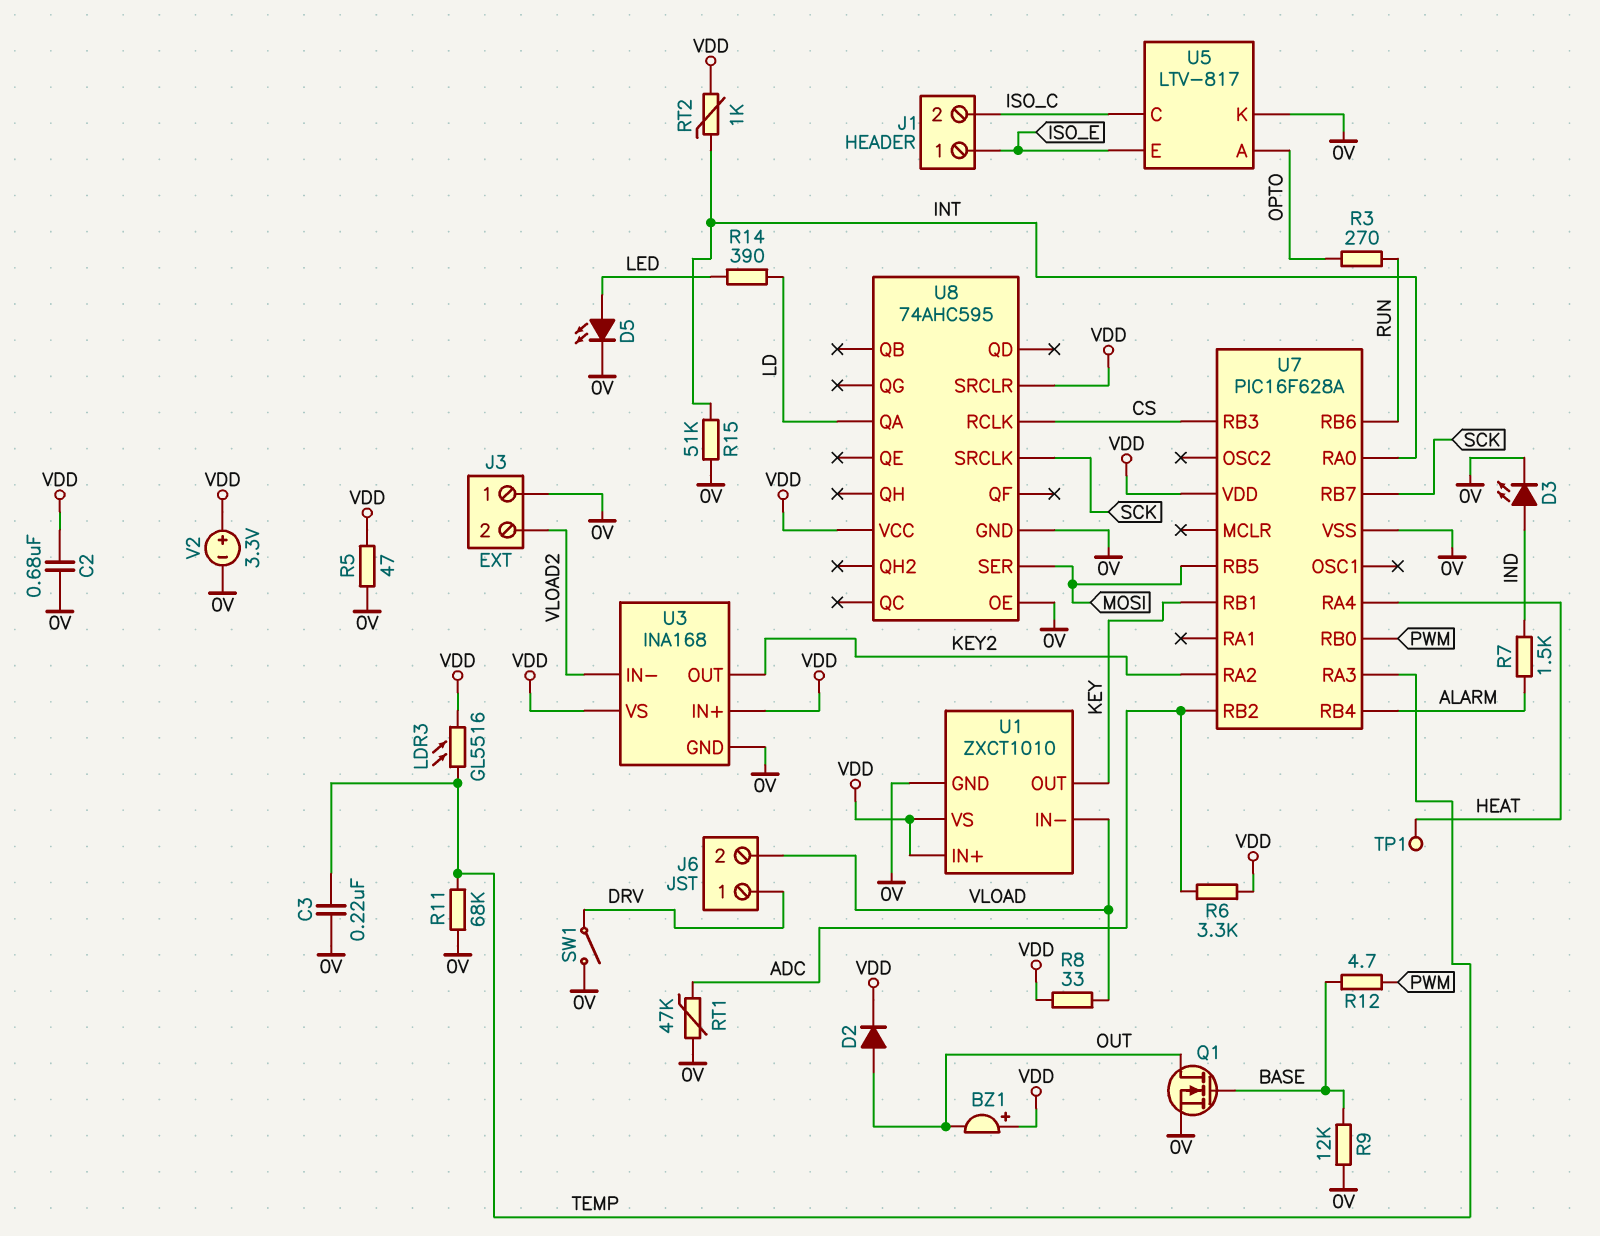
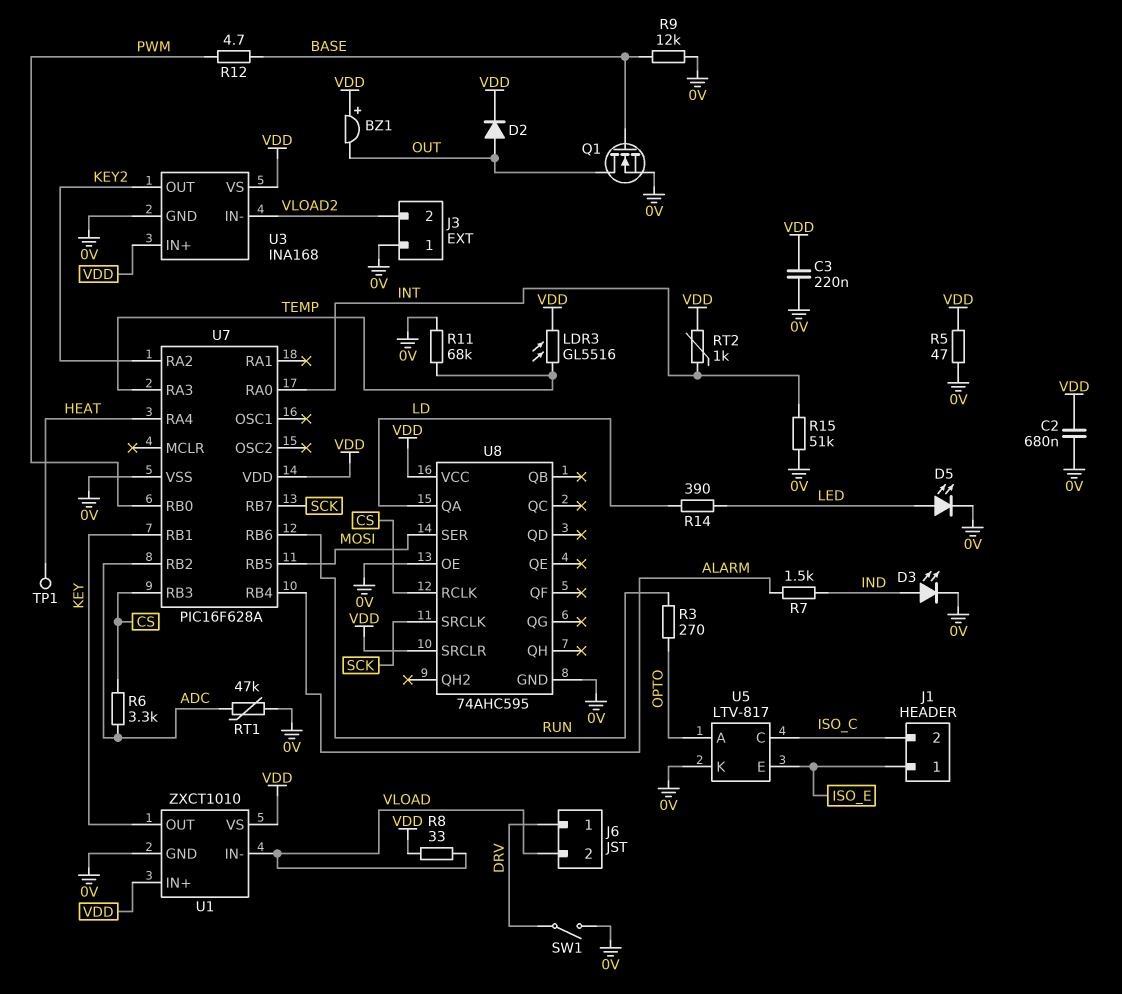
C3: 220nF (0V, TEMP) -> 220nF (0V, VDD)
R6: 3.3k (ADC, VDD) -> 3.3k (ADC, CS)
V2: 3.3V (plus VDD, minus 0V) -> none

